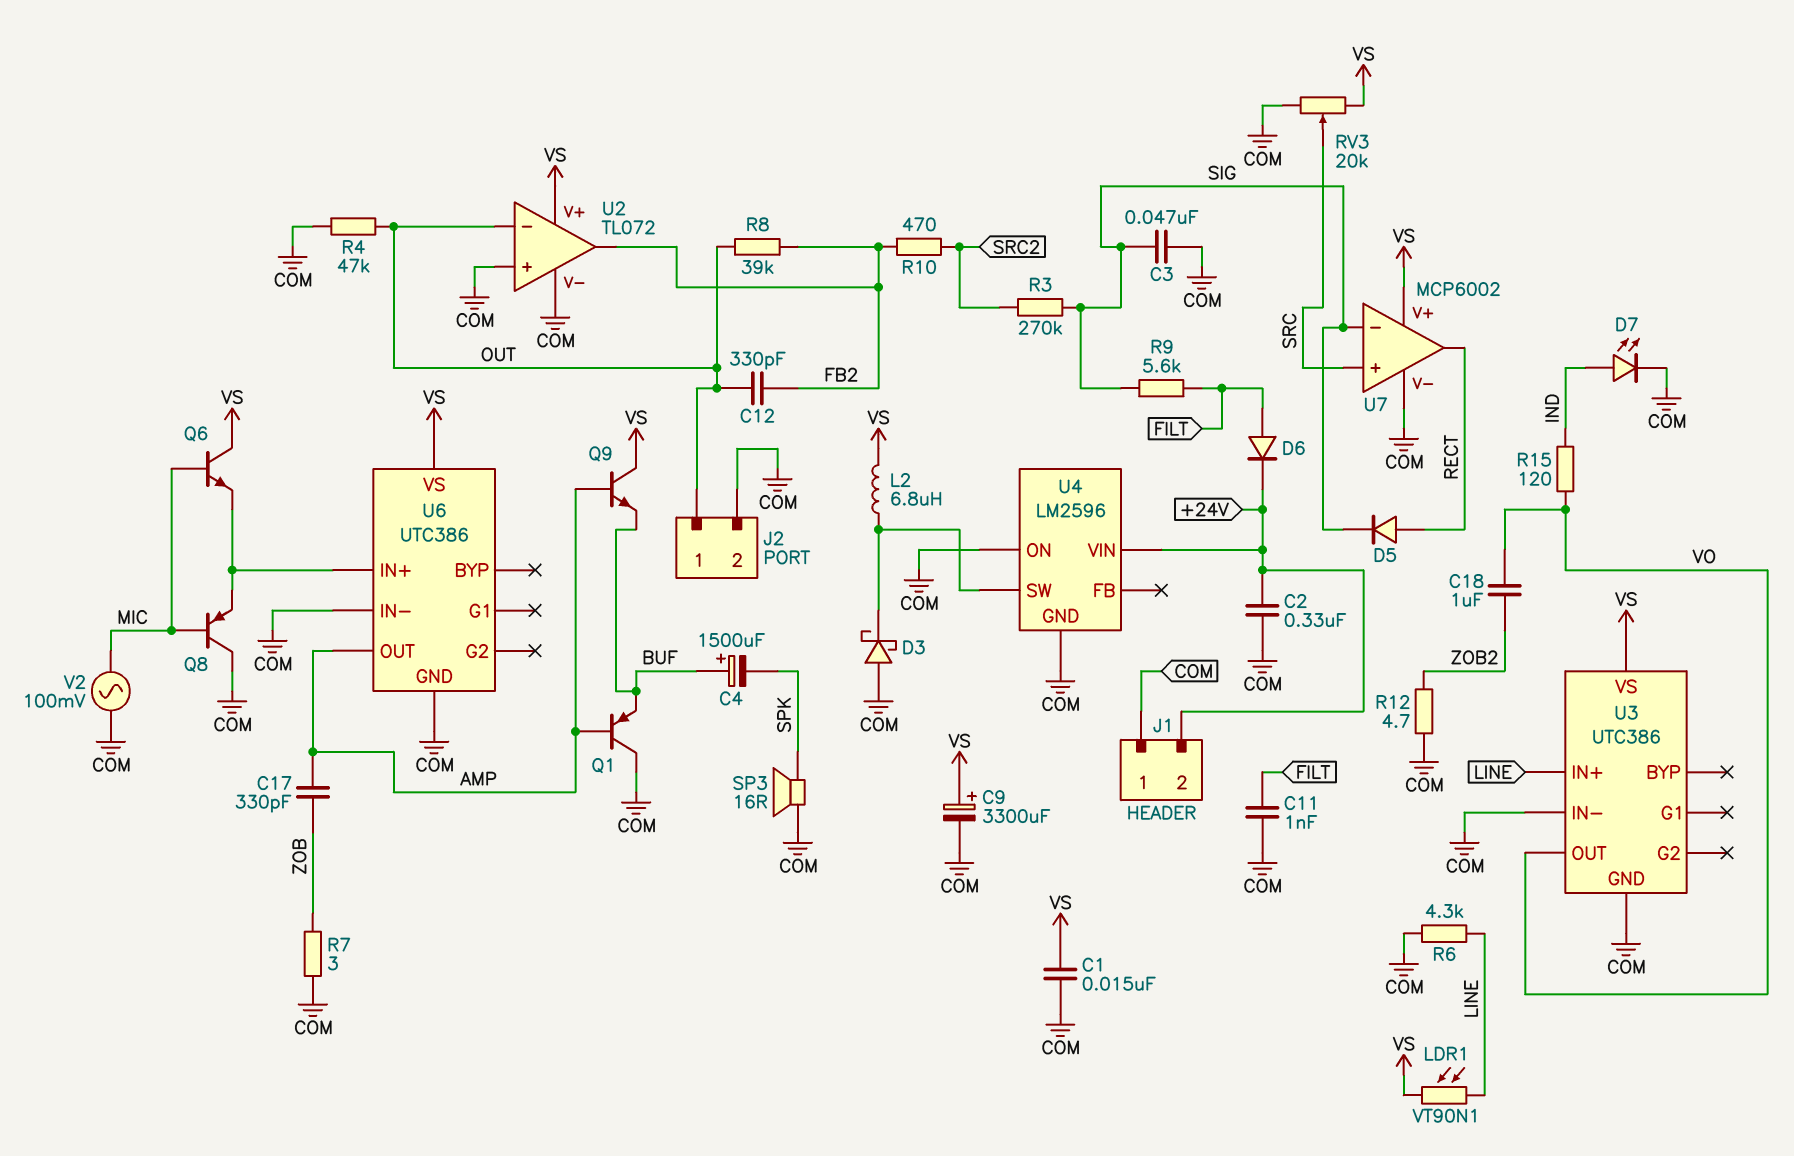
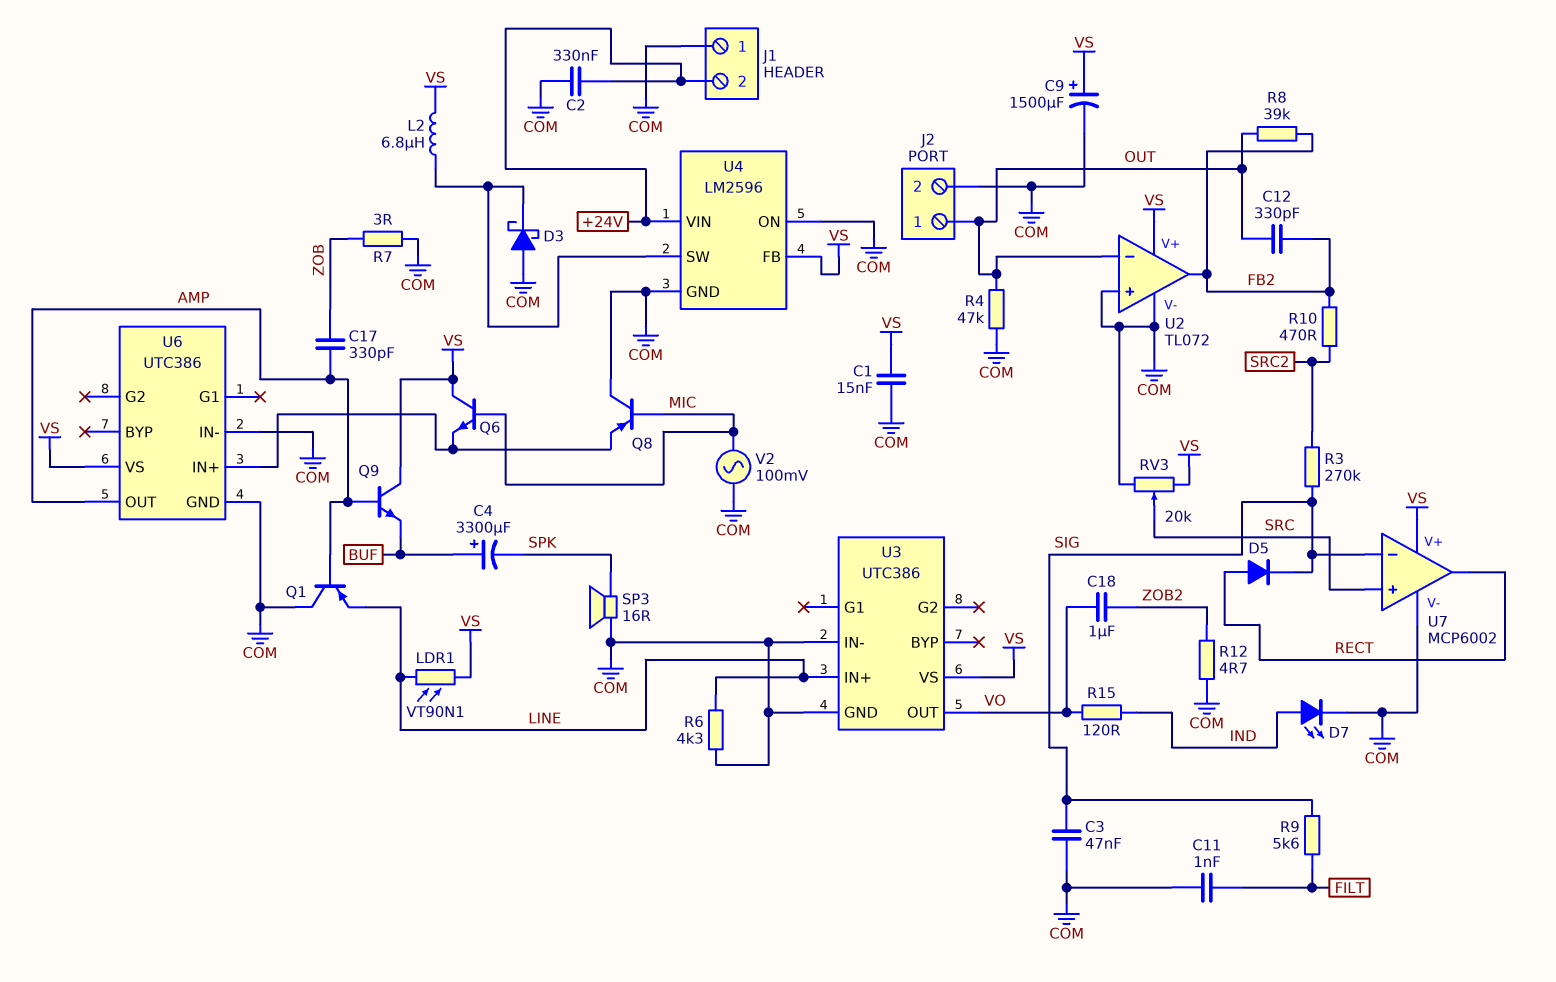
C4: 1500uF (plus BUF, minus SPK) -> 3300uF (plus BUF, minus SPK)
C9: 3300uF (plus VS, minus COM) -> 1500uF (plus VS, minus COM)
D6: diode (A FILT, K +24V) -> none
Q1: PNP (B AMP, C COM, E BUF) -> PNP (B AMP, C COM, E LINE)
U4 pin FB: none -> VS

